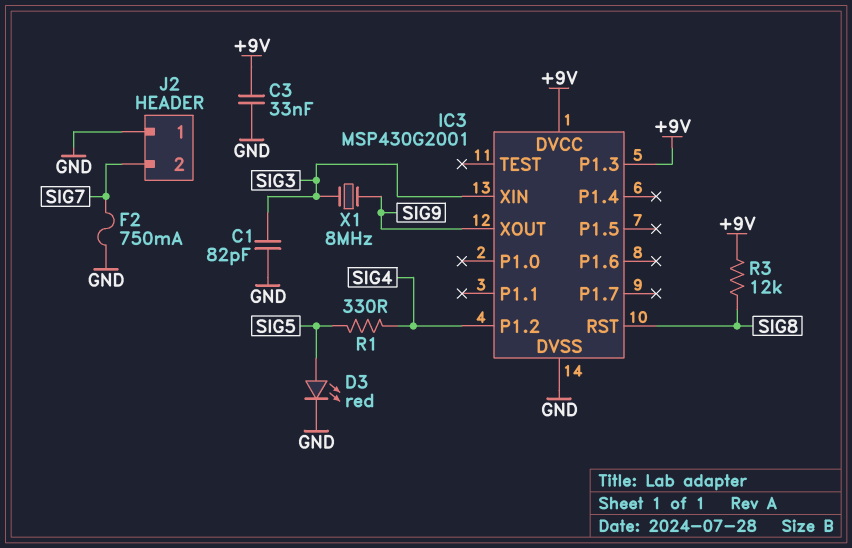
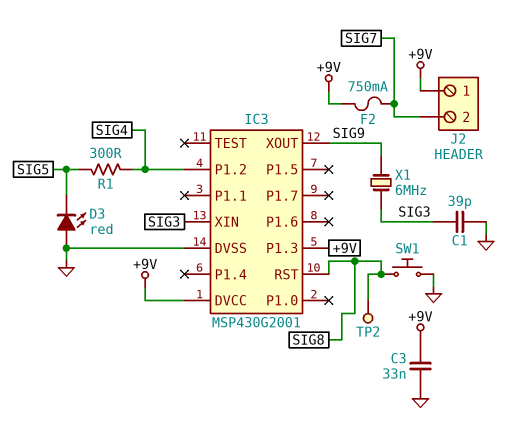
C1: 82pF (GND, SIG3) -> 39pF (GND, SIG3)
D3: LED red (A SIG5, K GND) -> LED red (A GND, K SIG5)
F2: 750mA (GND, SIG7) -> 750mA (+9V, SIG7)
J2 pin 1: GND -> +9V
R1: 330 (SIG4, SIG5) -> 300 (SIG4, SIG5)
R3: 12k (+9V, SIG8) -> none
SW1: none -> button (GND, SIG8)
TP2: none -> test point (SIG8)
X1: 8MHz (SIG3, SIG9) -> 6MHz (SIG3, SIG9)

